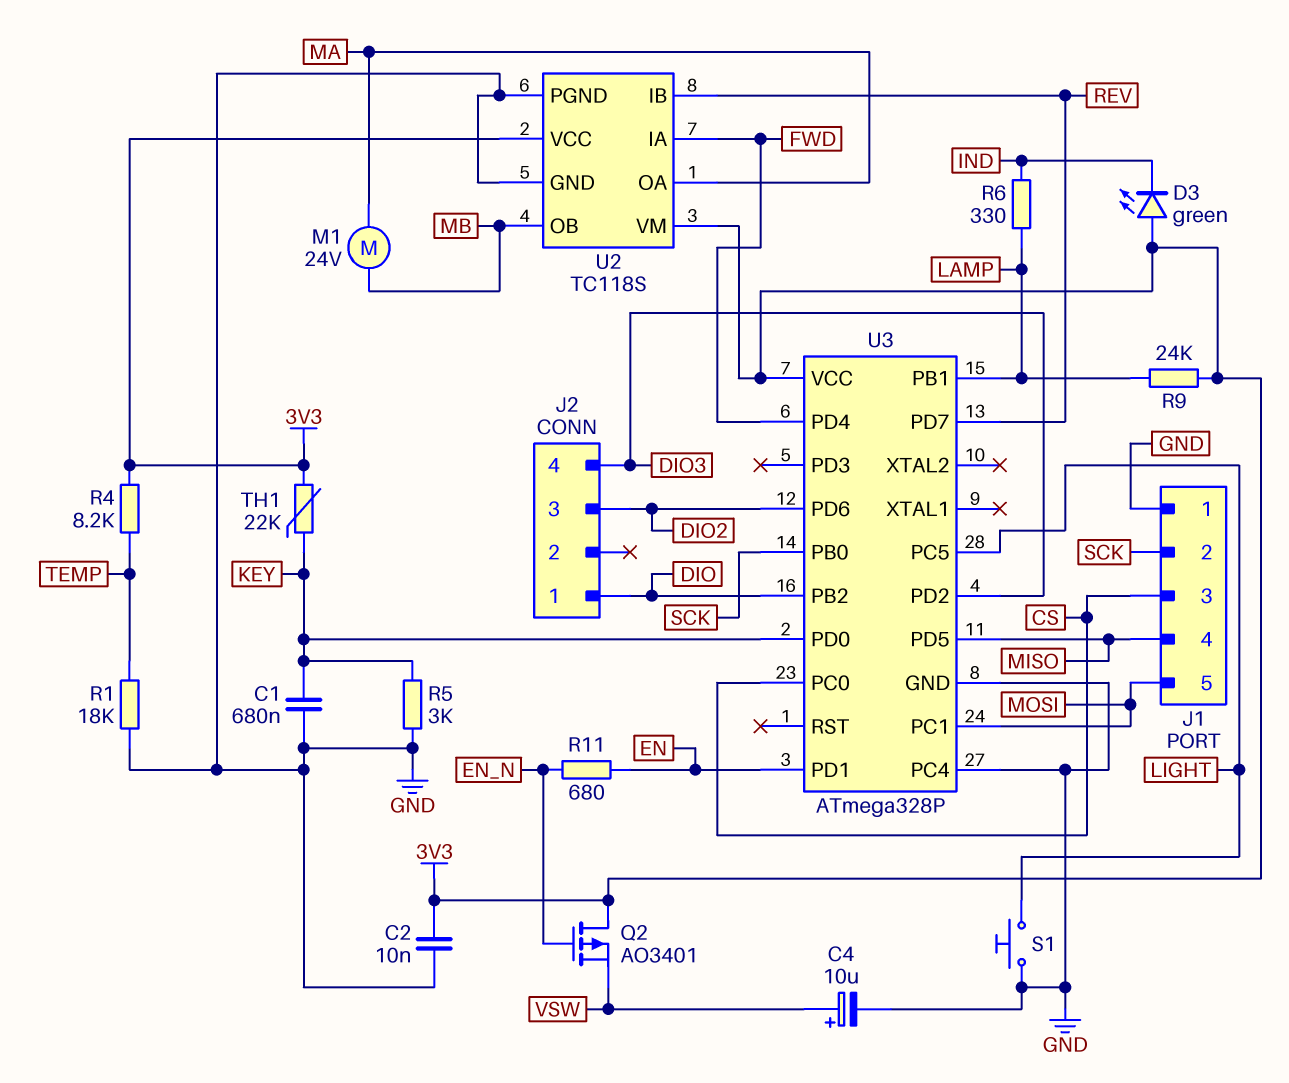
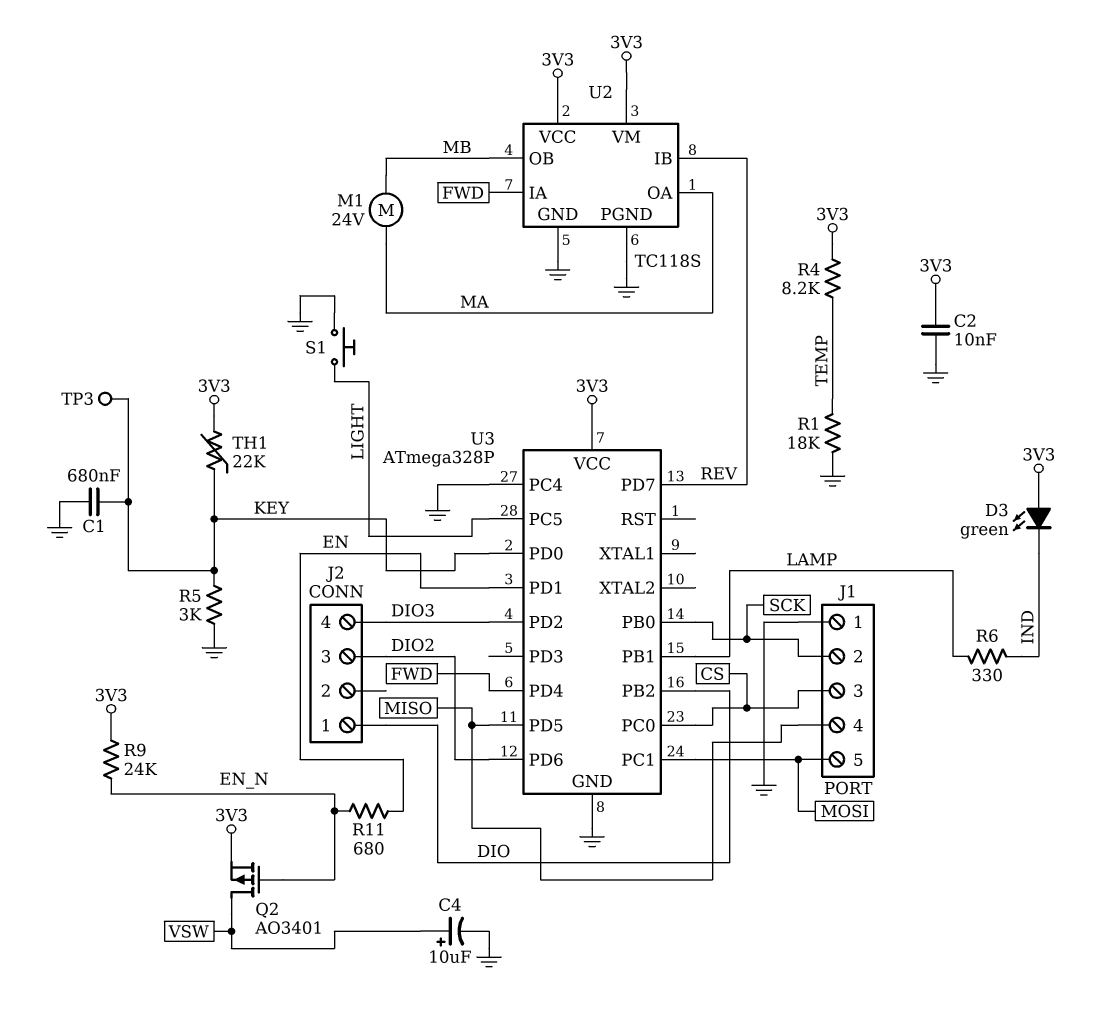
Q2: PMOS AO3401 (G EN_N, D 3V3, S VSW) -> PMOS AO3401 (G EN_N, D VSW, S 3V3)
R9: 24k (3V3, LAMP) -> 24k (3V3, EN_N)
TP3: none -> test point (KEY)

